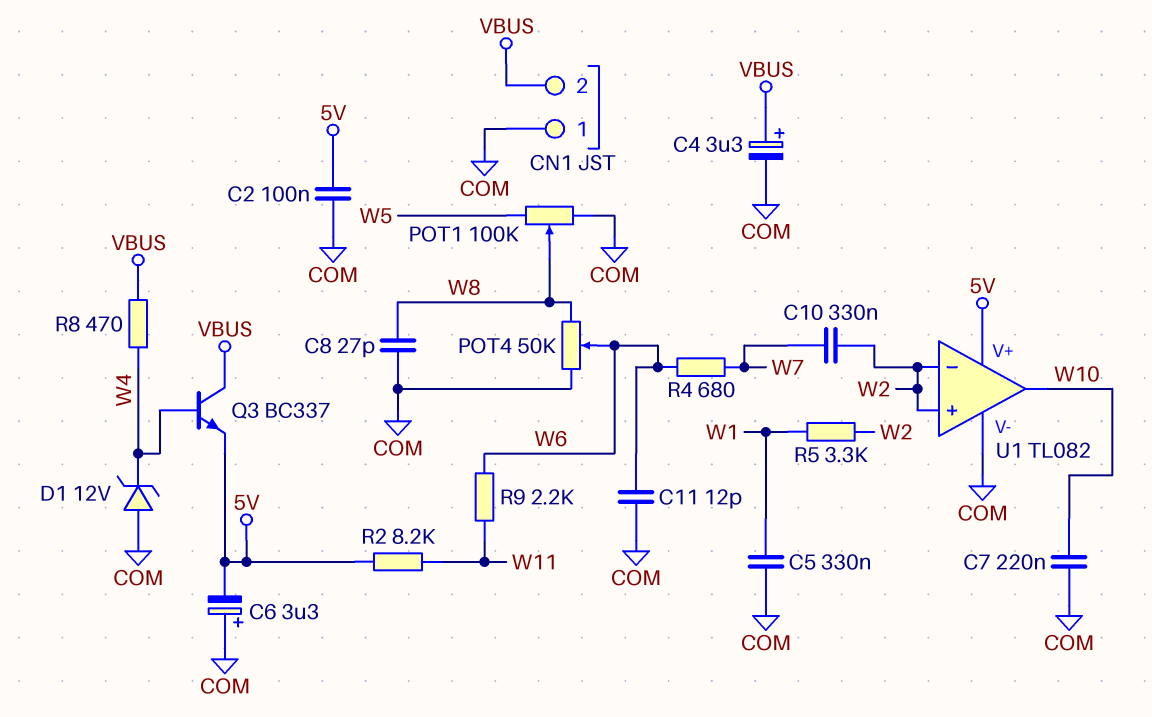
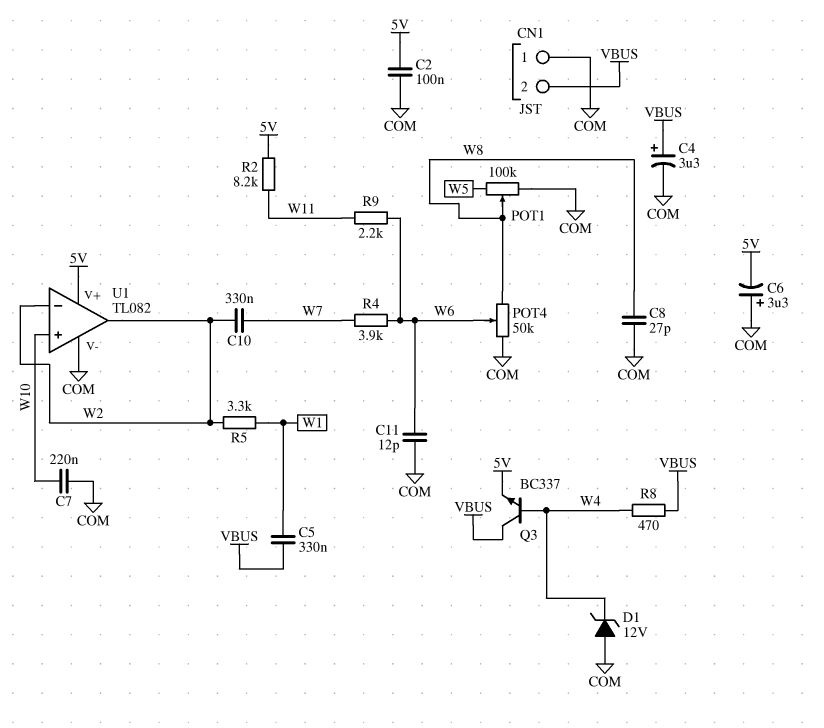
C5: 330nF (COM, W1) -> 330nF (VBUS, W1)
R4: 680 (W6, W7) -> 3.9k (W6, W7)
U1 pin in+: W2 -> W10
U1 pin out: W10 -> W2

